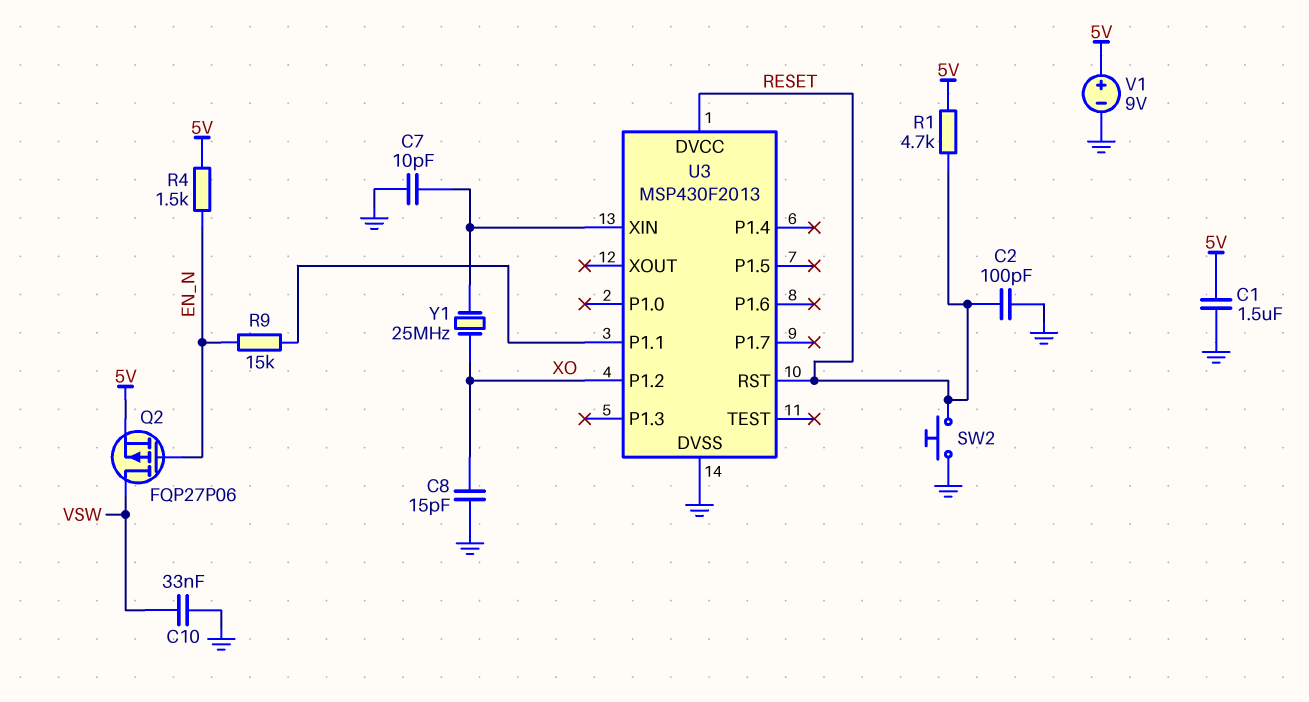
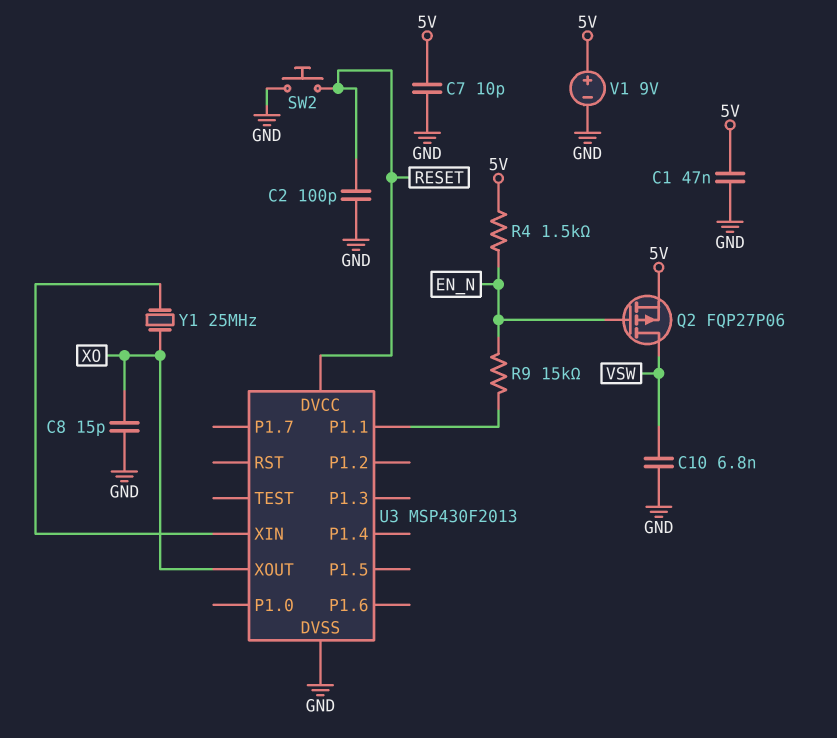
C1: 1.5uF (5V, GND) -> 47nF (5V, GND)
C7: 10pF (GND, U3/XIN) -> 10pF (5V, GND)
C10: 33nF (GND, VSW) -> 6.8nF (GND, VSW)
R1: 4.7k (5V, RESET) -> none
U3 pin P1.2: XO -> none
U3 pin RST: RESET -> none
U3 pin XOUT: none -> XO

